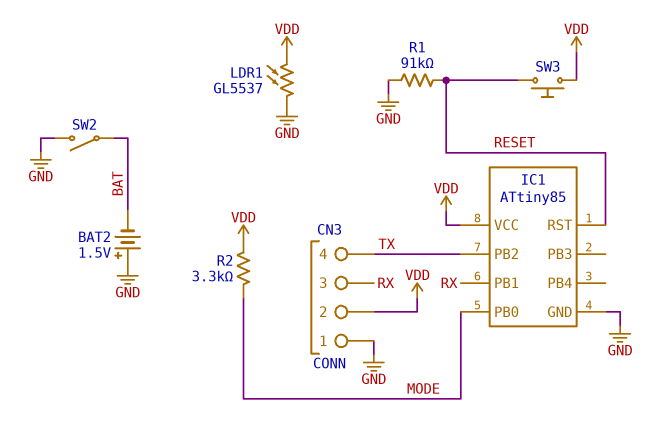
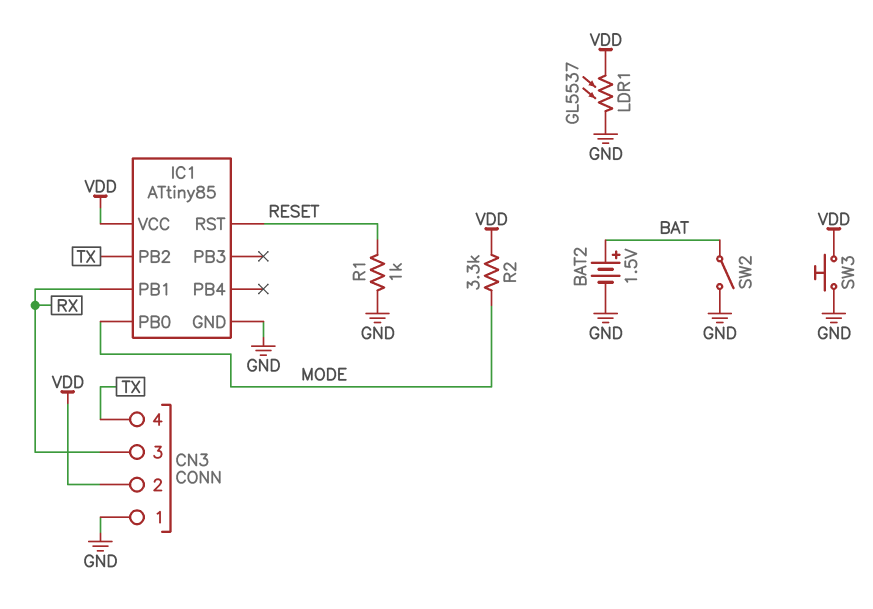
BAT2: 1.5V (plus GND, minus BAT) -> 1.5V (plus BAT, minus GND)
R1: 91k (GND, RESET) -> 1k (GND, RESET)
SW3: button (RESET, VDD) -> button (GND, VDD)

